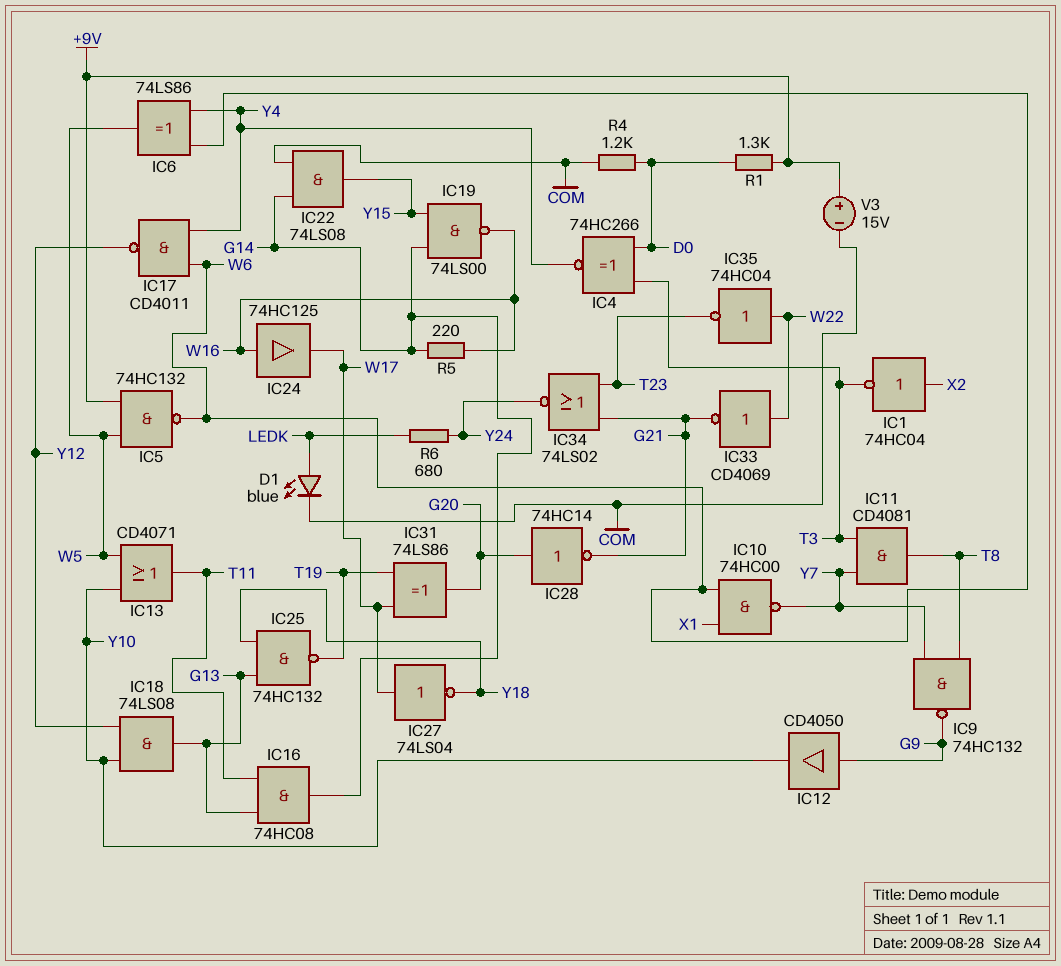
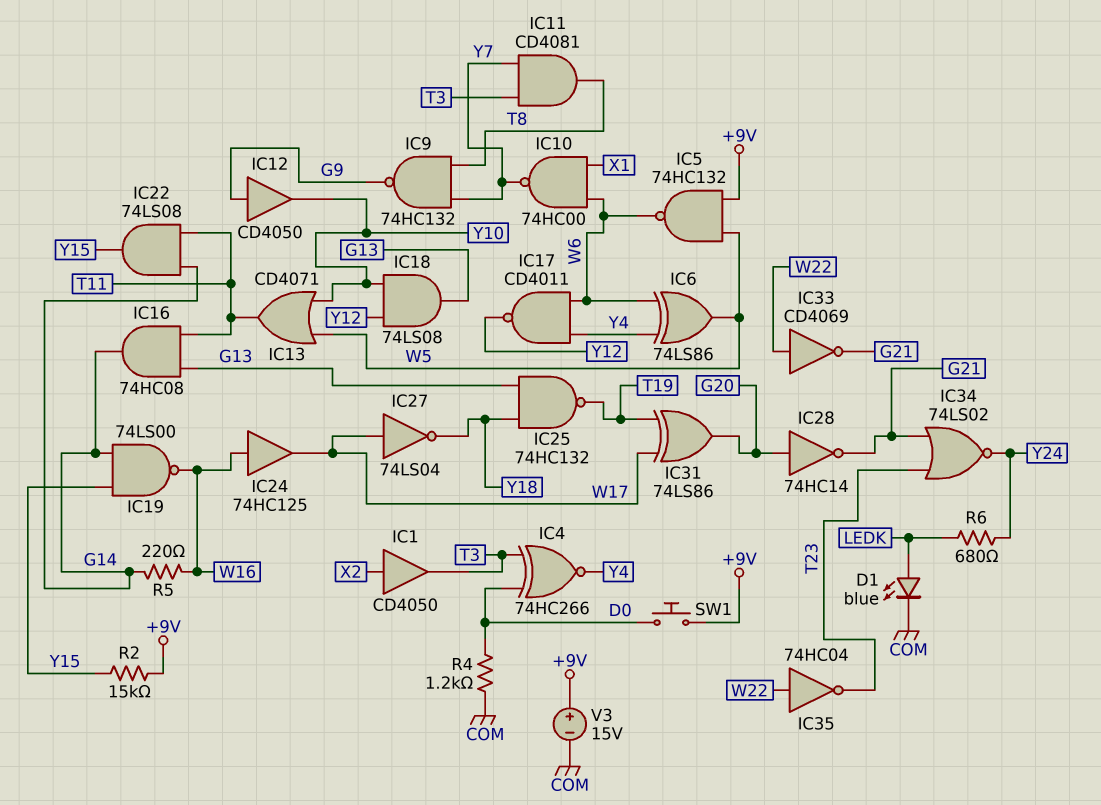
IC1: NOT 74HC04 (in X2, out T3) -> buffer CD4050 (in X2, out T3)
IC22: AND 74LS08 (in COM, in G14, out Y15) -> AND 74LS08 (in G14, in T11, out Y15)
R1: 1.3k (+9V, D0) -> none
R2: none -> 15k (+9V, Y15)
SW1: none -> button (+9V, D0)

